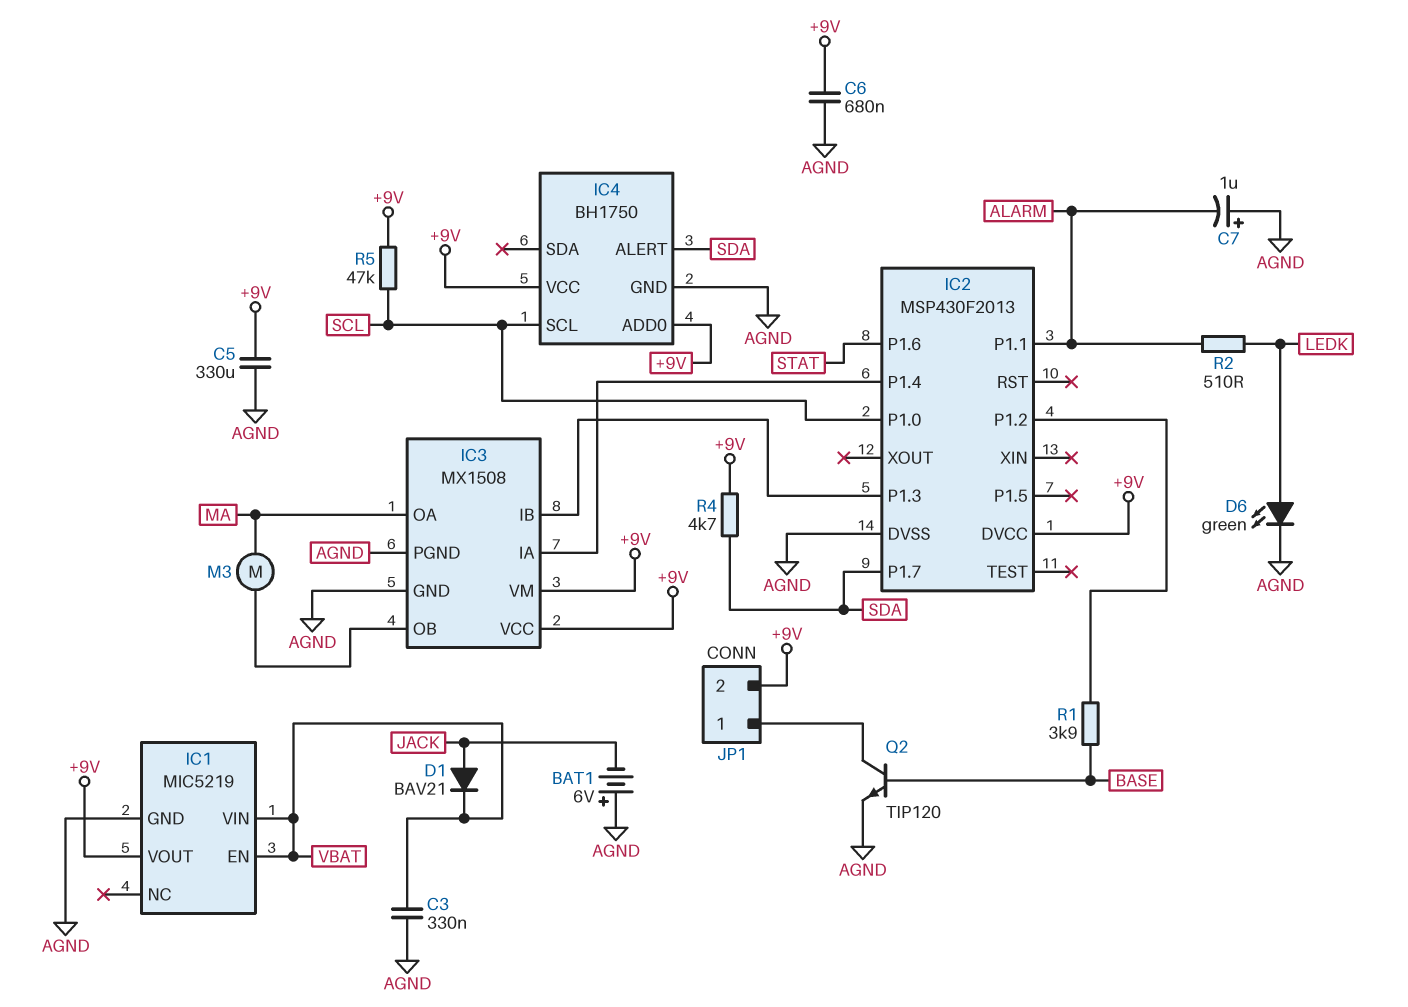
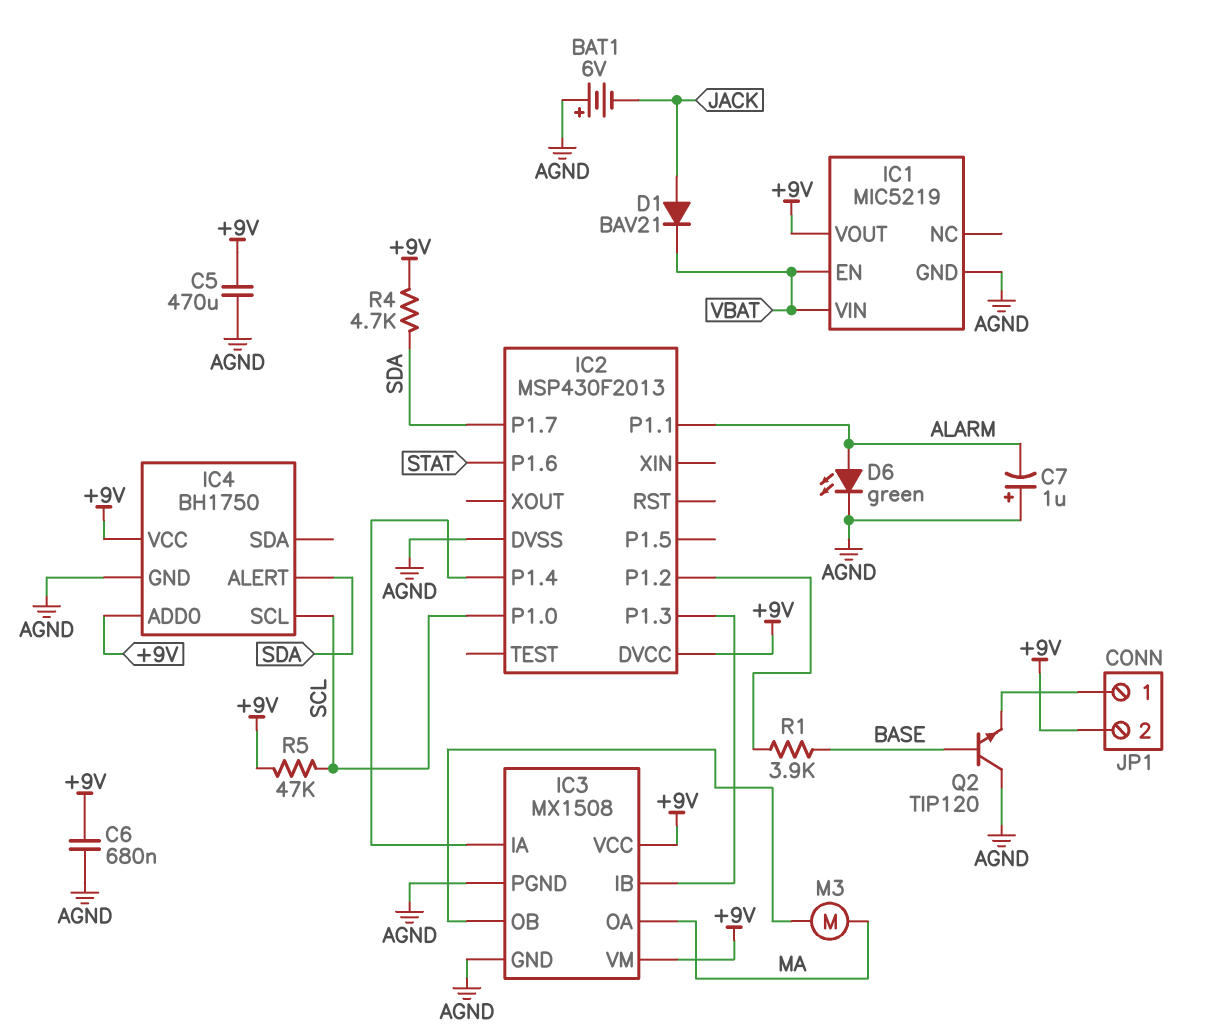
C3: 330nF (AGND, VBAT) -> none
C5: 330uF (+9V, AGND) -> 470uF (+9V, AGND)
D6: LED green (A LEDK, K AGND) -> LED green (A ALARM, K AGND)
Q2: NPN TIP120 (B BASE, C JP1/1, E AGND) -> NPN TIP120 (B BASE, C AGND, E JP1/1)
R2: 510 (ALARM, LEDK) -> none

